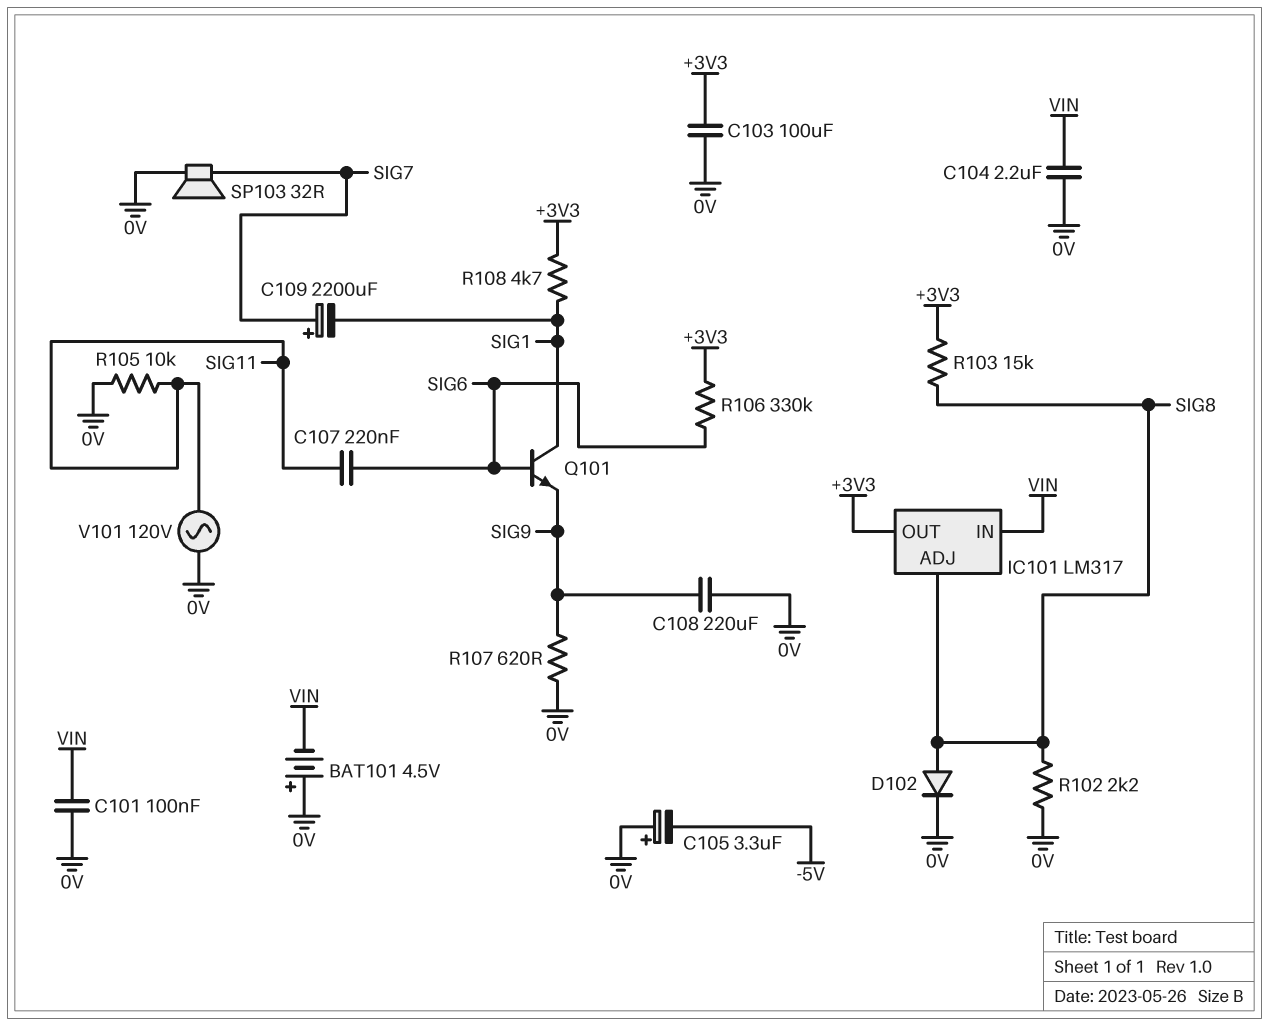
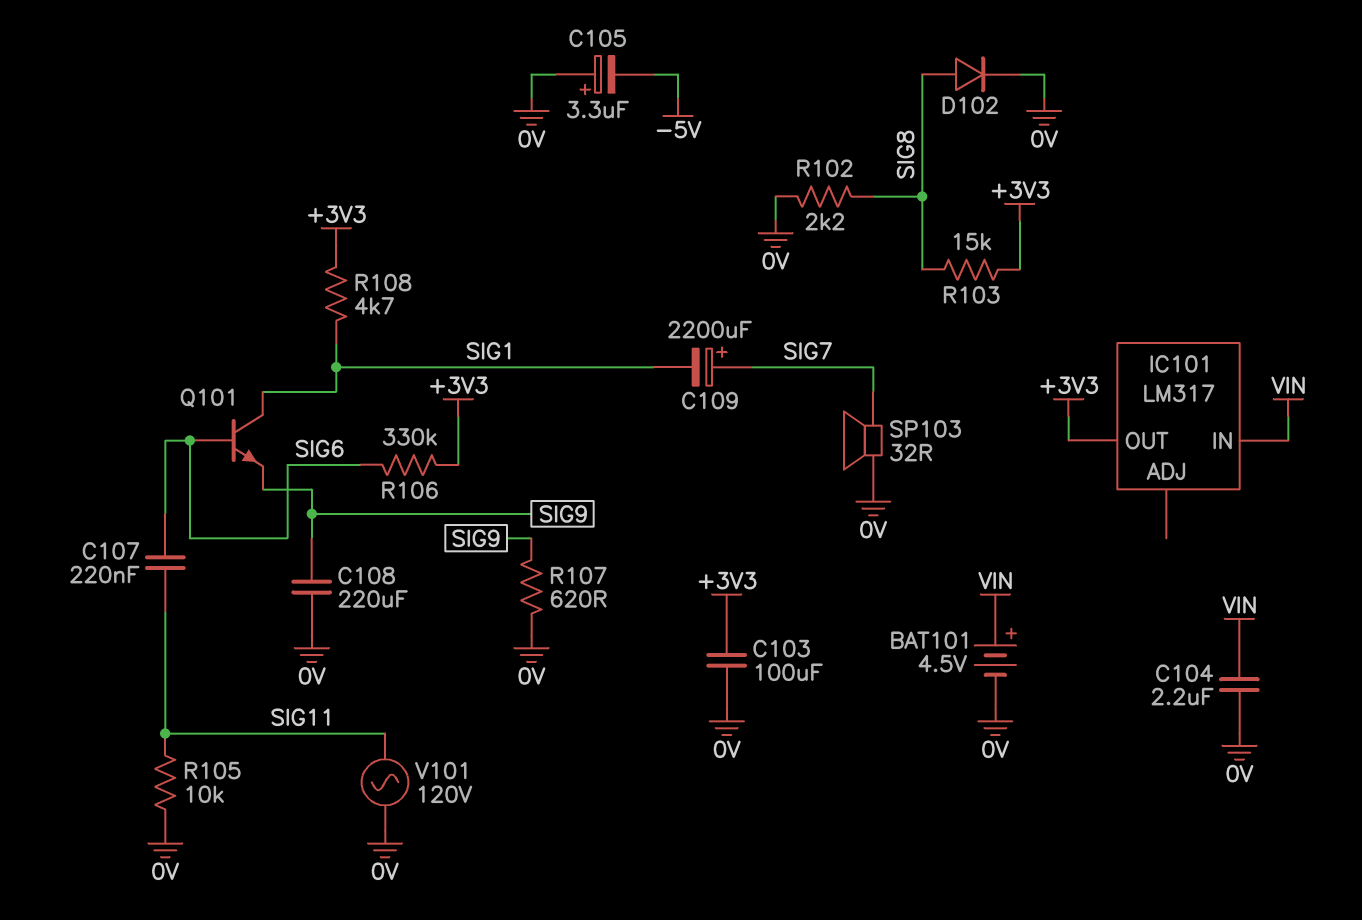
BAT101: 4.5V (plus 0V, minus VIN) -> 4.5V (plus VIN, minus 0V)
C101: 100nF (0V, VIN) -> none
IC101 pin ADJ: SIG8 -> none

